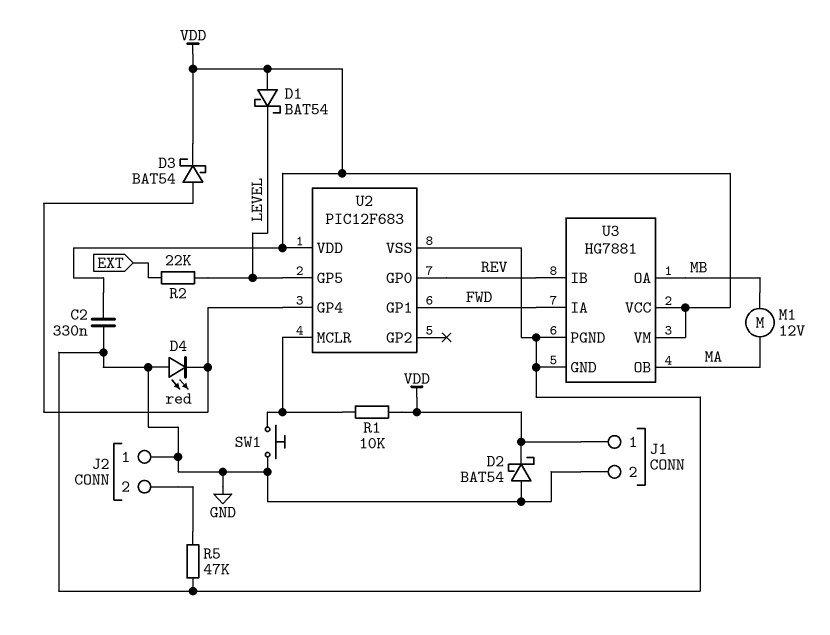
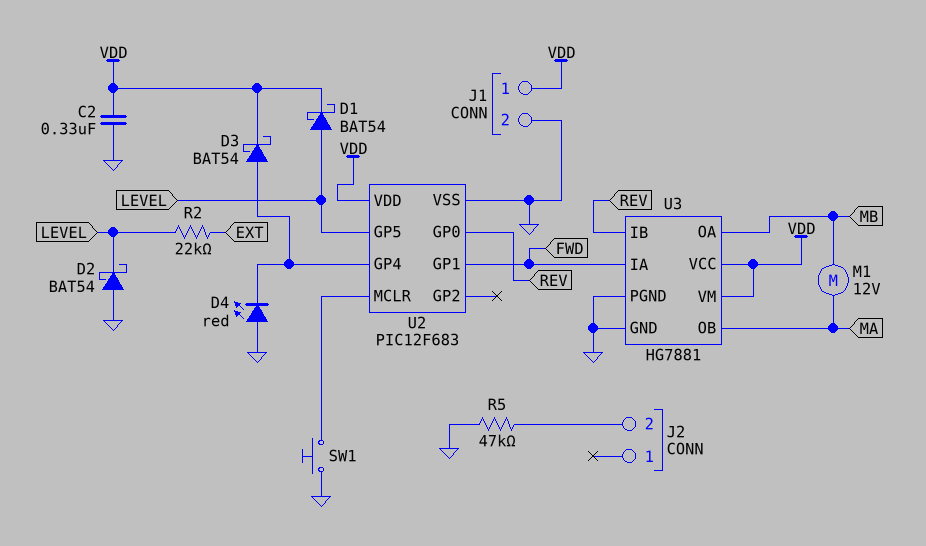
D1: schottky BAT54 (A VDD, K LEVEL) -> schottky BAT54 (A LEVEL, K VDD)
D2: schottky BAT54 (A GND, K VDD) -> schottky BAT54 (A GND, K LEVEL)
J2 pin 1: GND -> none
R1: 10k (U2/MCLR, VDD) -> none

